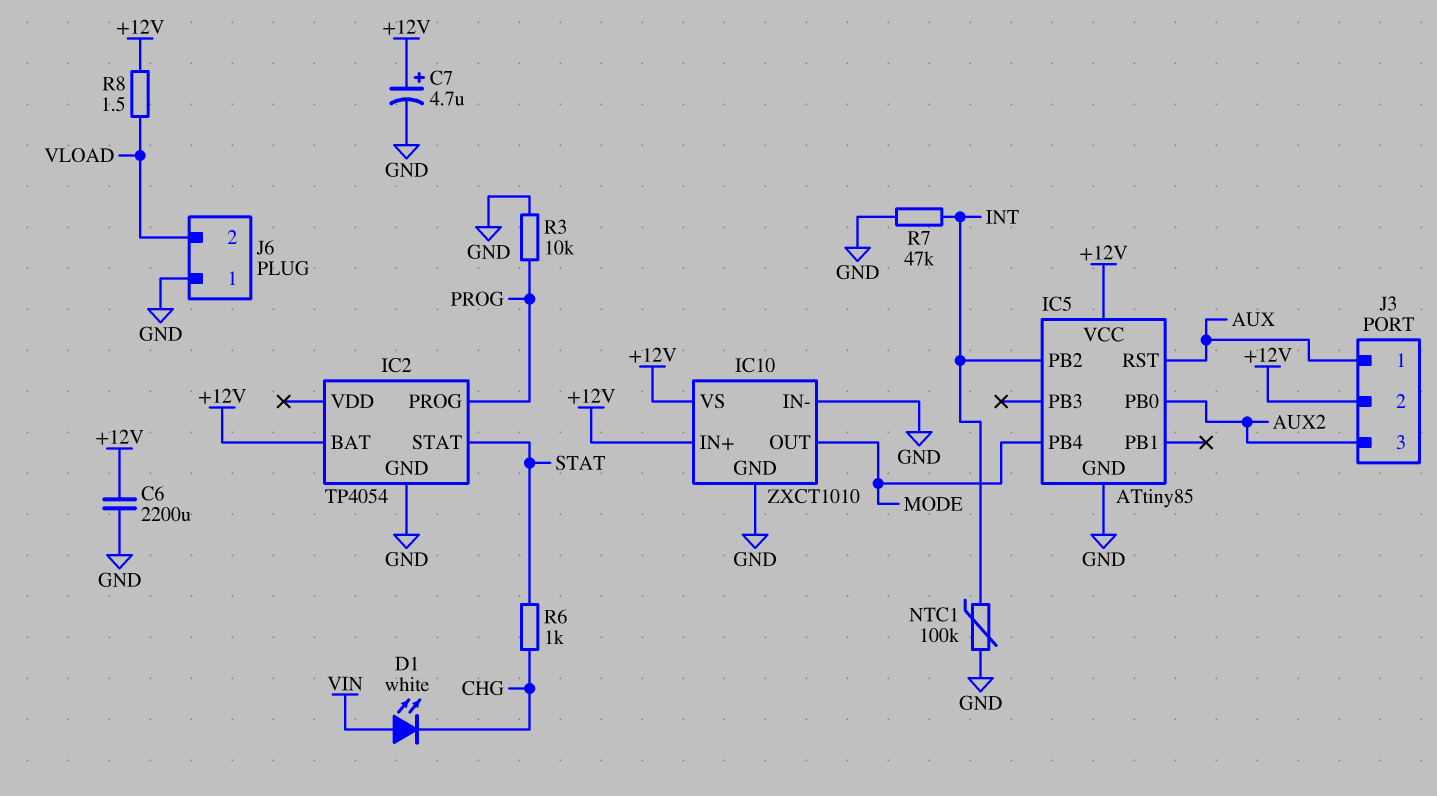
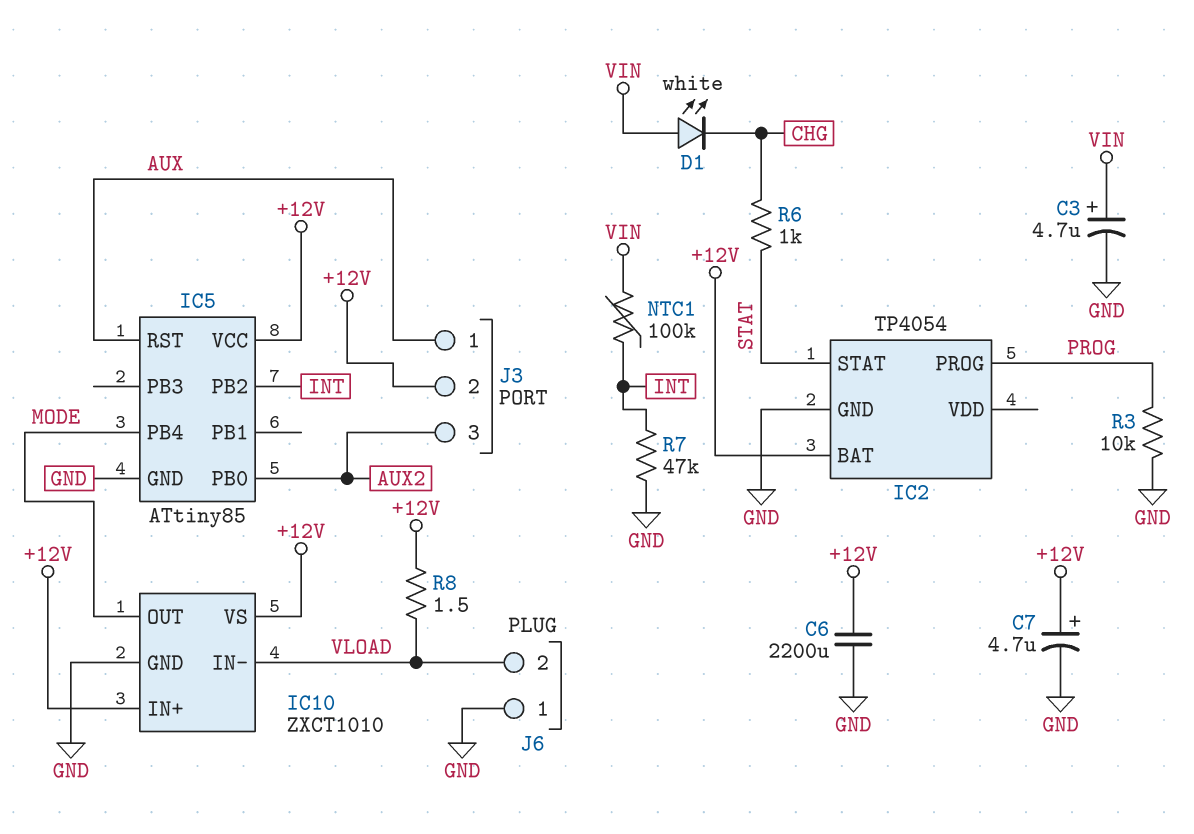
C3: none -> 4.7uF (plus VIN, minus GND)
IC10 pin IN-: GND -> VLOAD
NTC1: 100k (GND, INT) -> 100k (INT, VIN)

